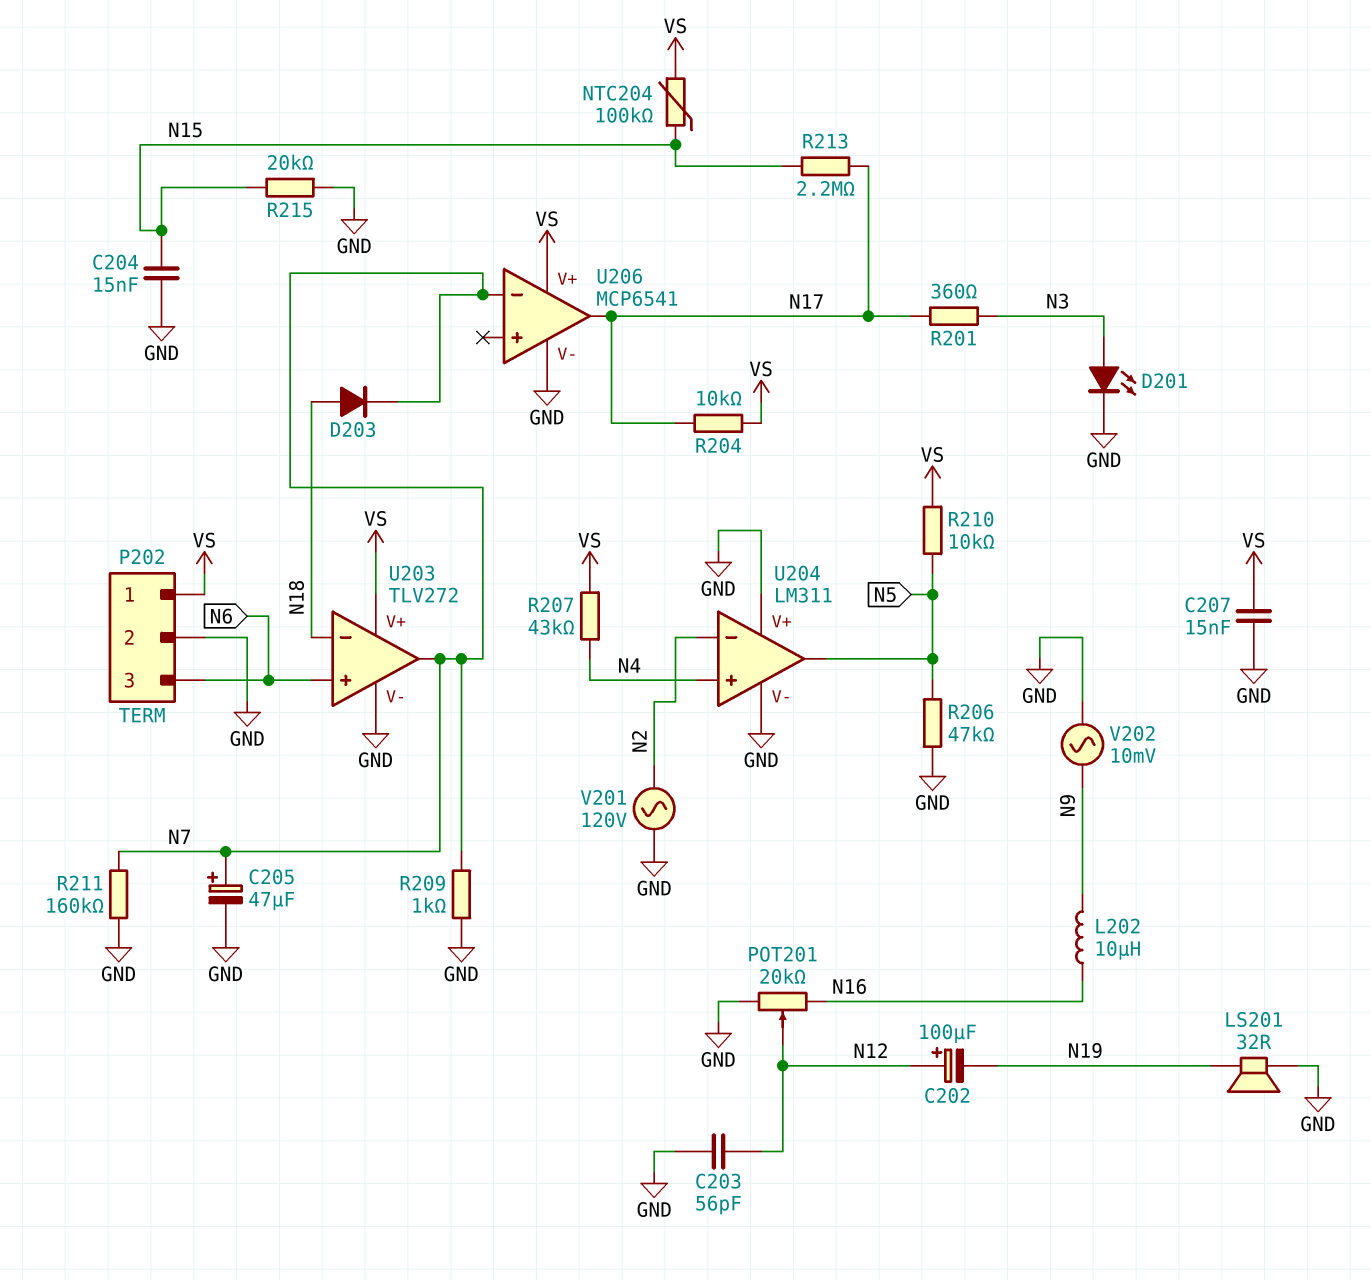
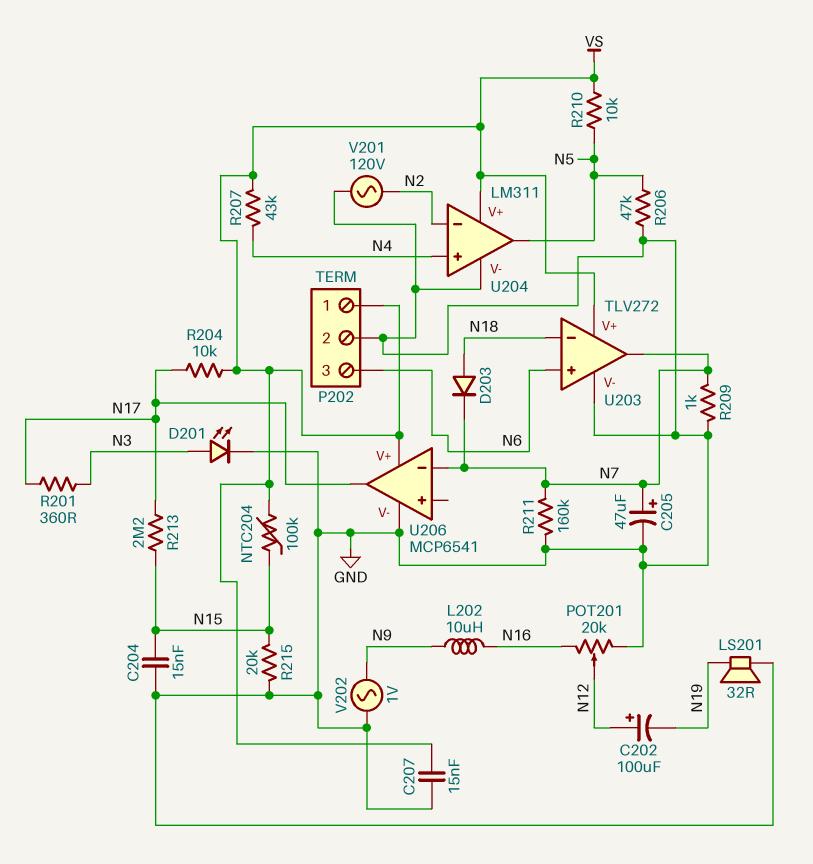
C203: 56pF (GND, N12) -> none
U204 pin V+: GND -> VS
V202: AC 10mV (GND, N9) -> AC 1V (GND, N9)

